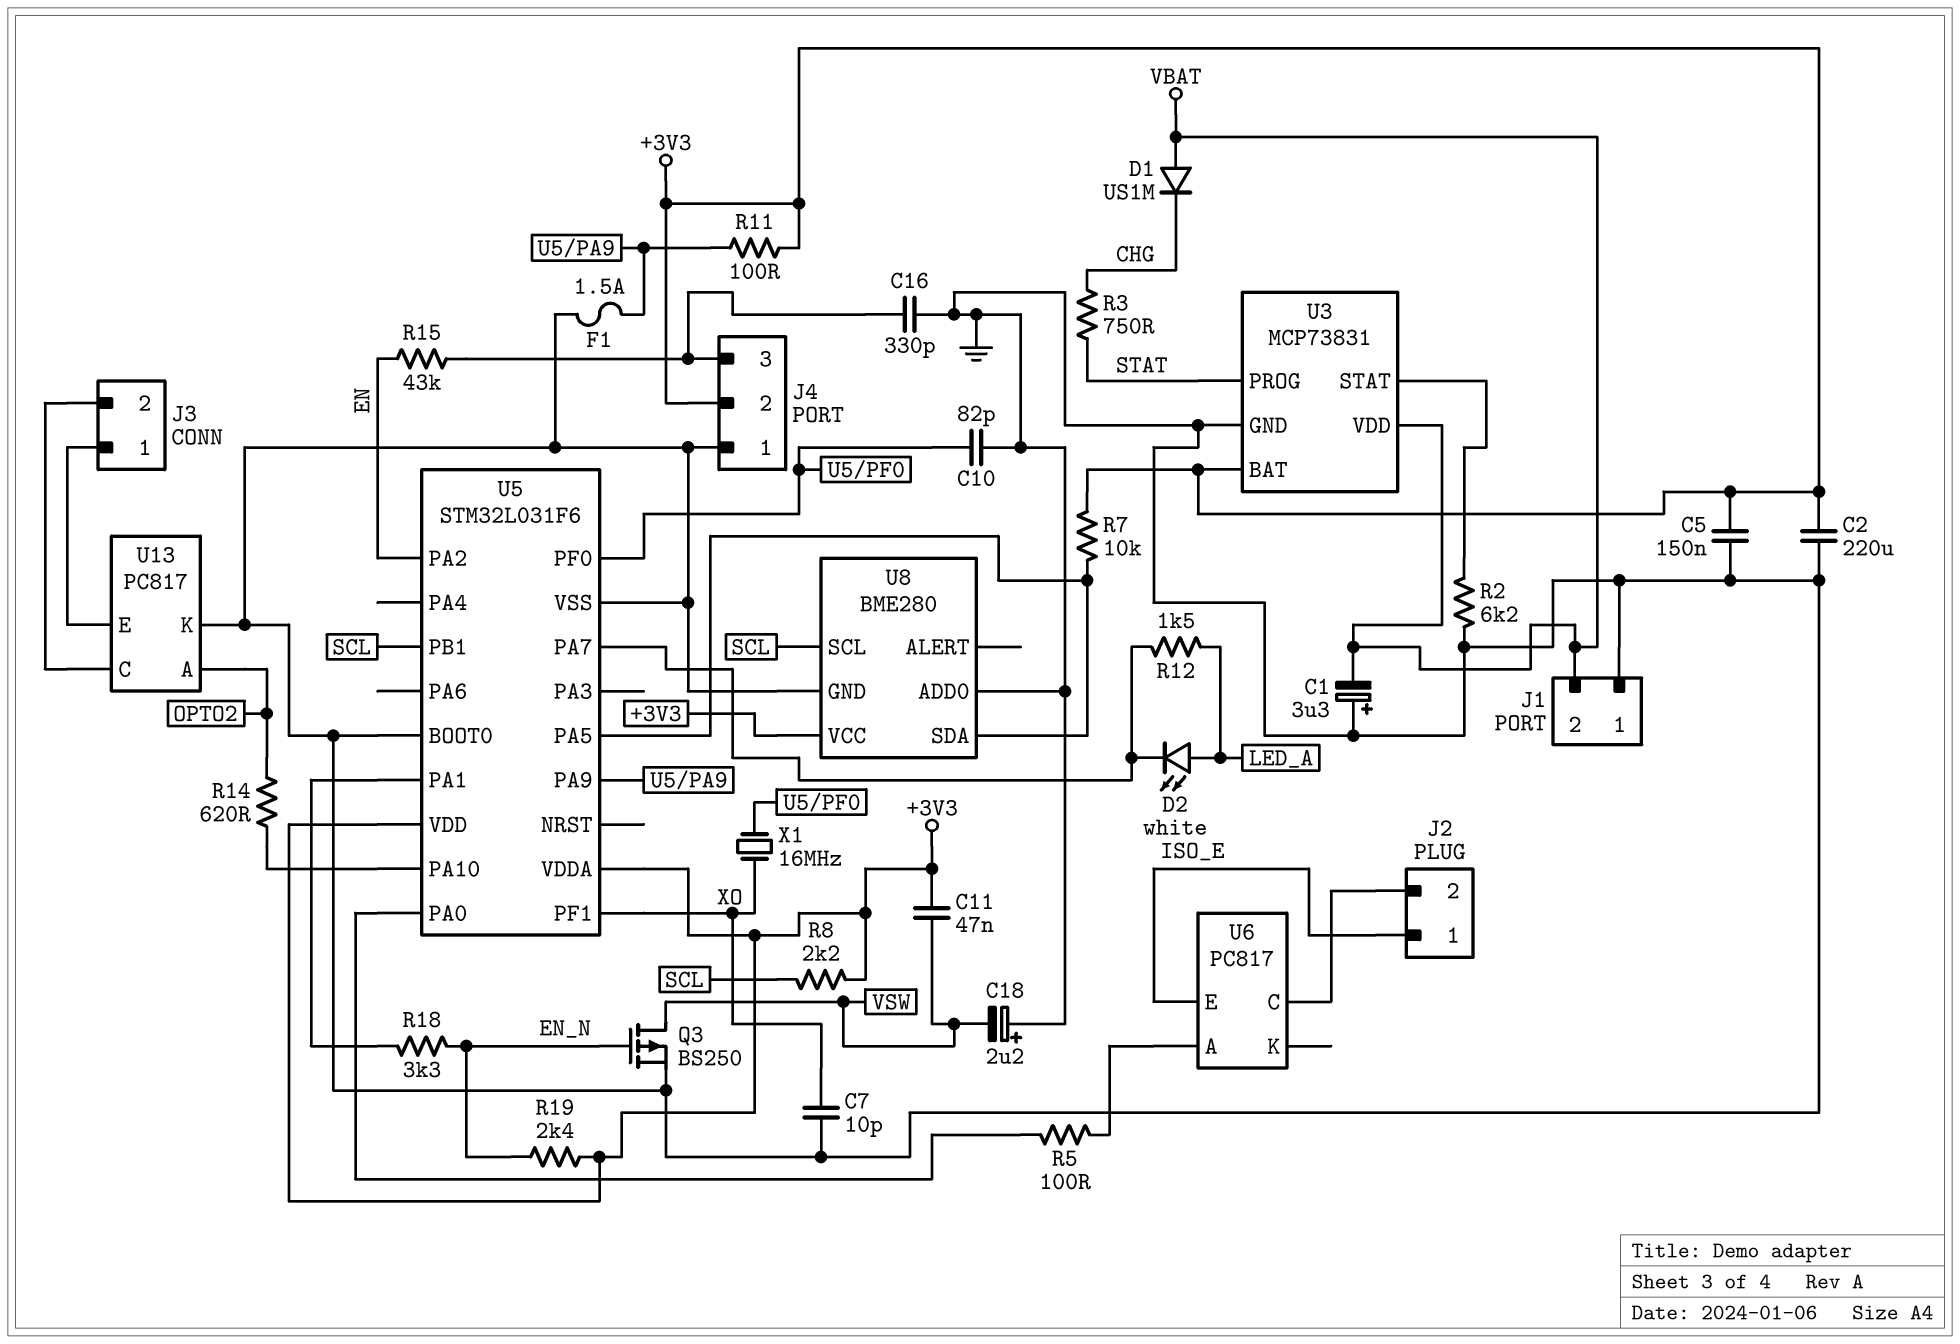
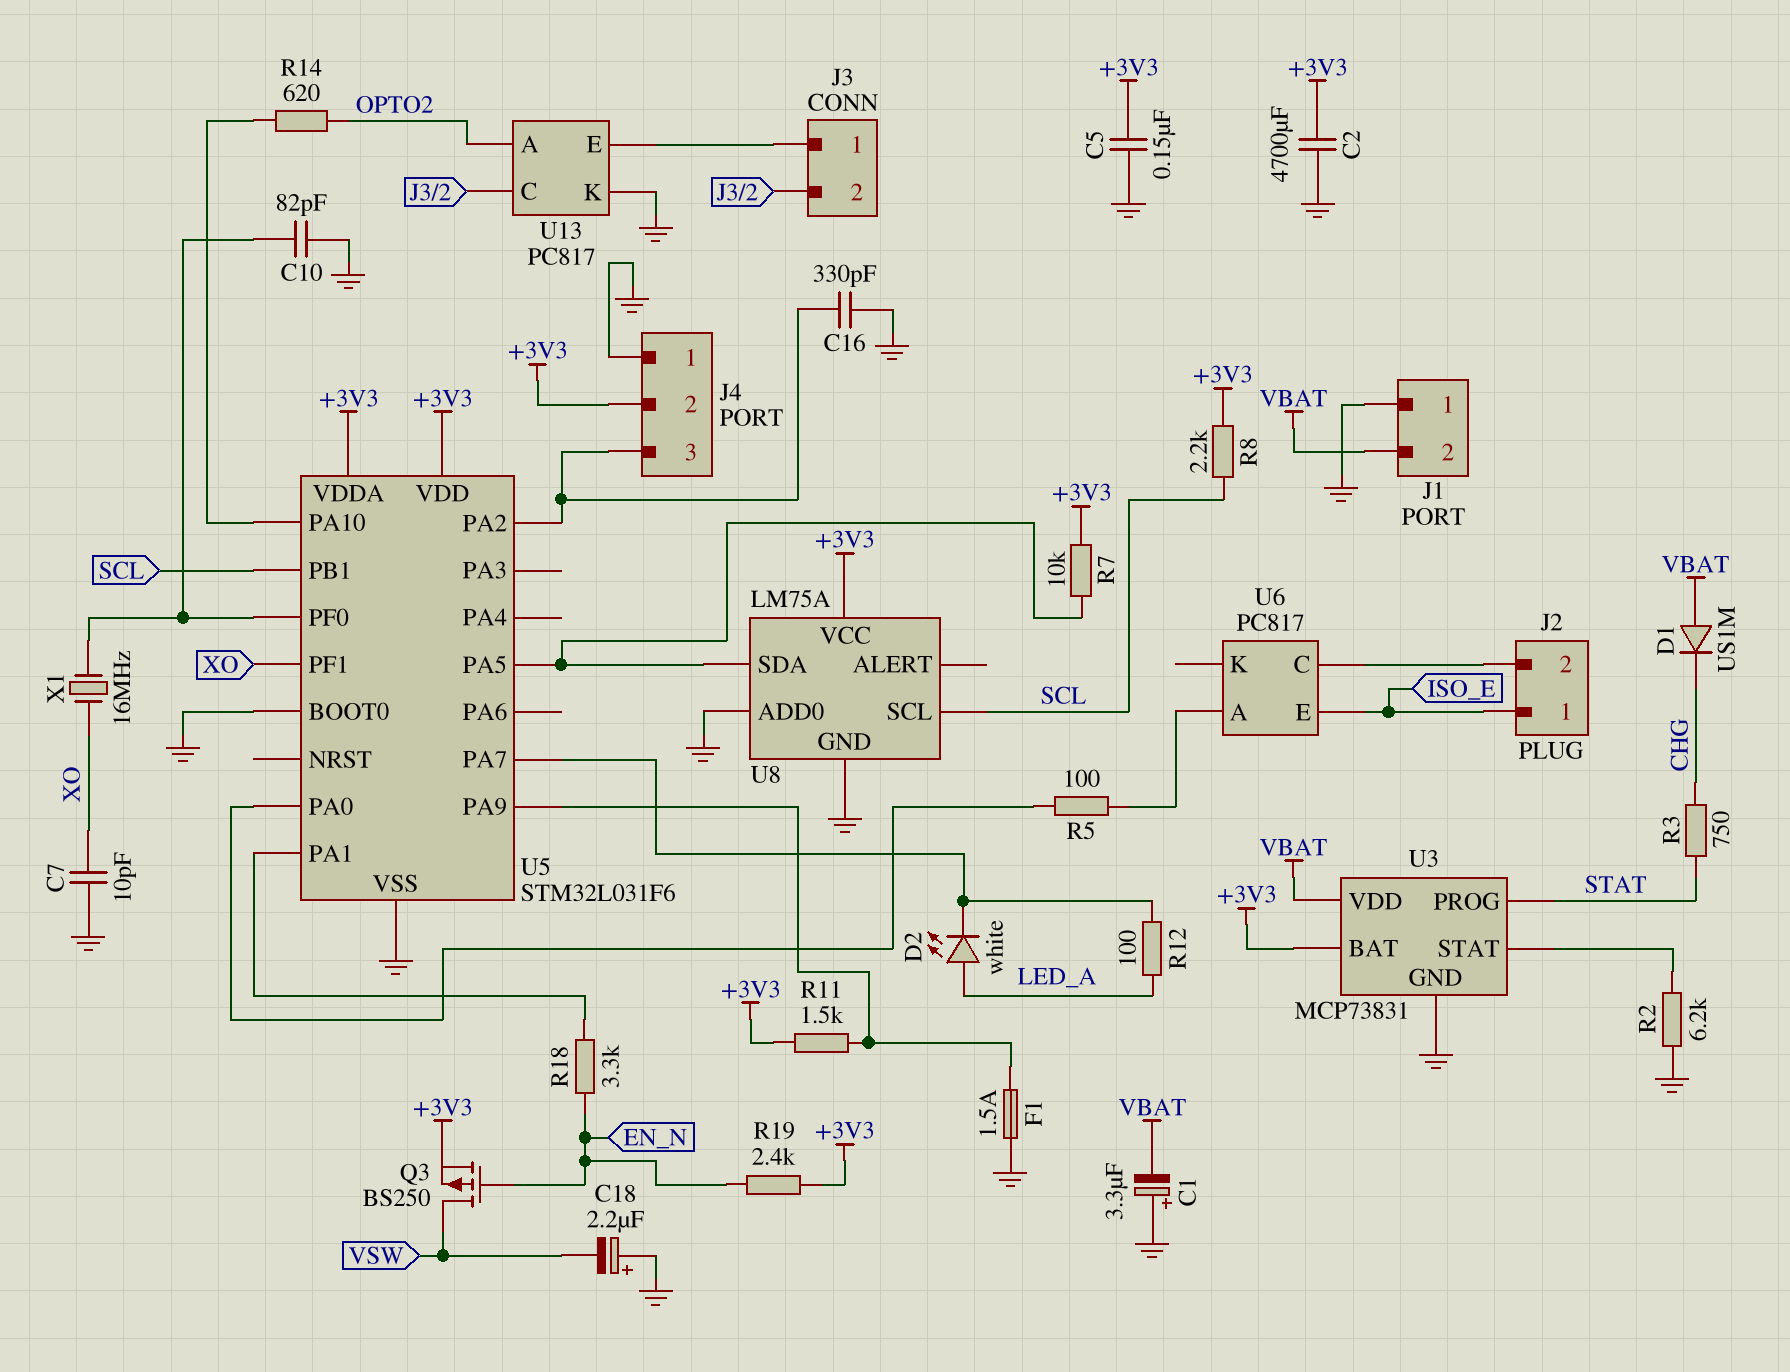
C2: 220uF (+3V3, GND) -> 4700uF (+3V3, GND)
C11: 47nF (+3V3, VSW) -> none
Q3: PMOS BS250 (G EN_N, D VSW, S GND) -> PMOS BS250 (G EN_N, D VSW, S +3V3)
R11: 100 (+3V3, U5/PA9) -> 1.5k (+3V3, U5/PA9)
R12: 1.5k (LED_A, U5/PA7) -> 100 (LED_A, U5/PA7)
R15: 43k (EN, J4/3) -> none
U5 pin PA2: EN -> J4/3
U8: BME280 -> LM75A

